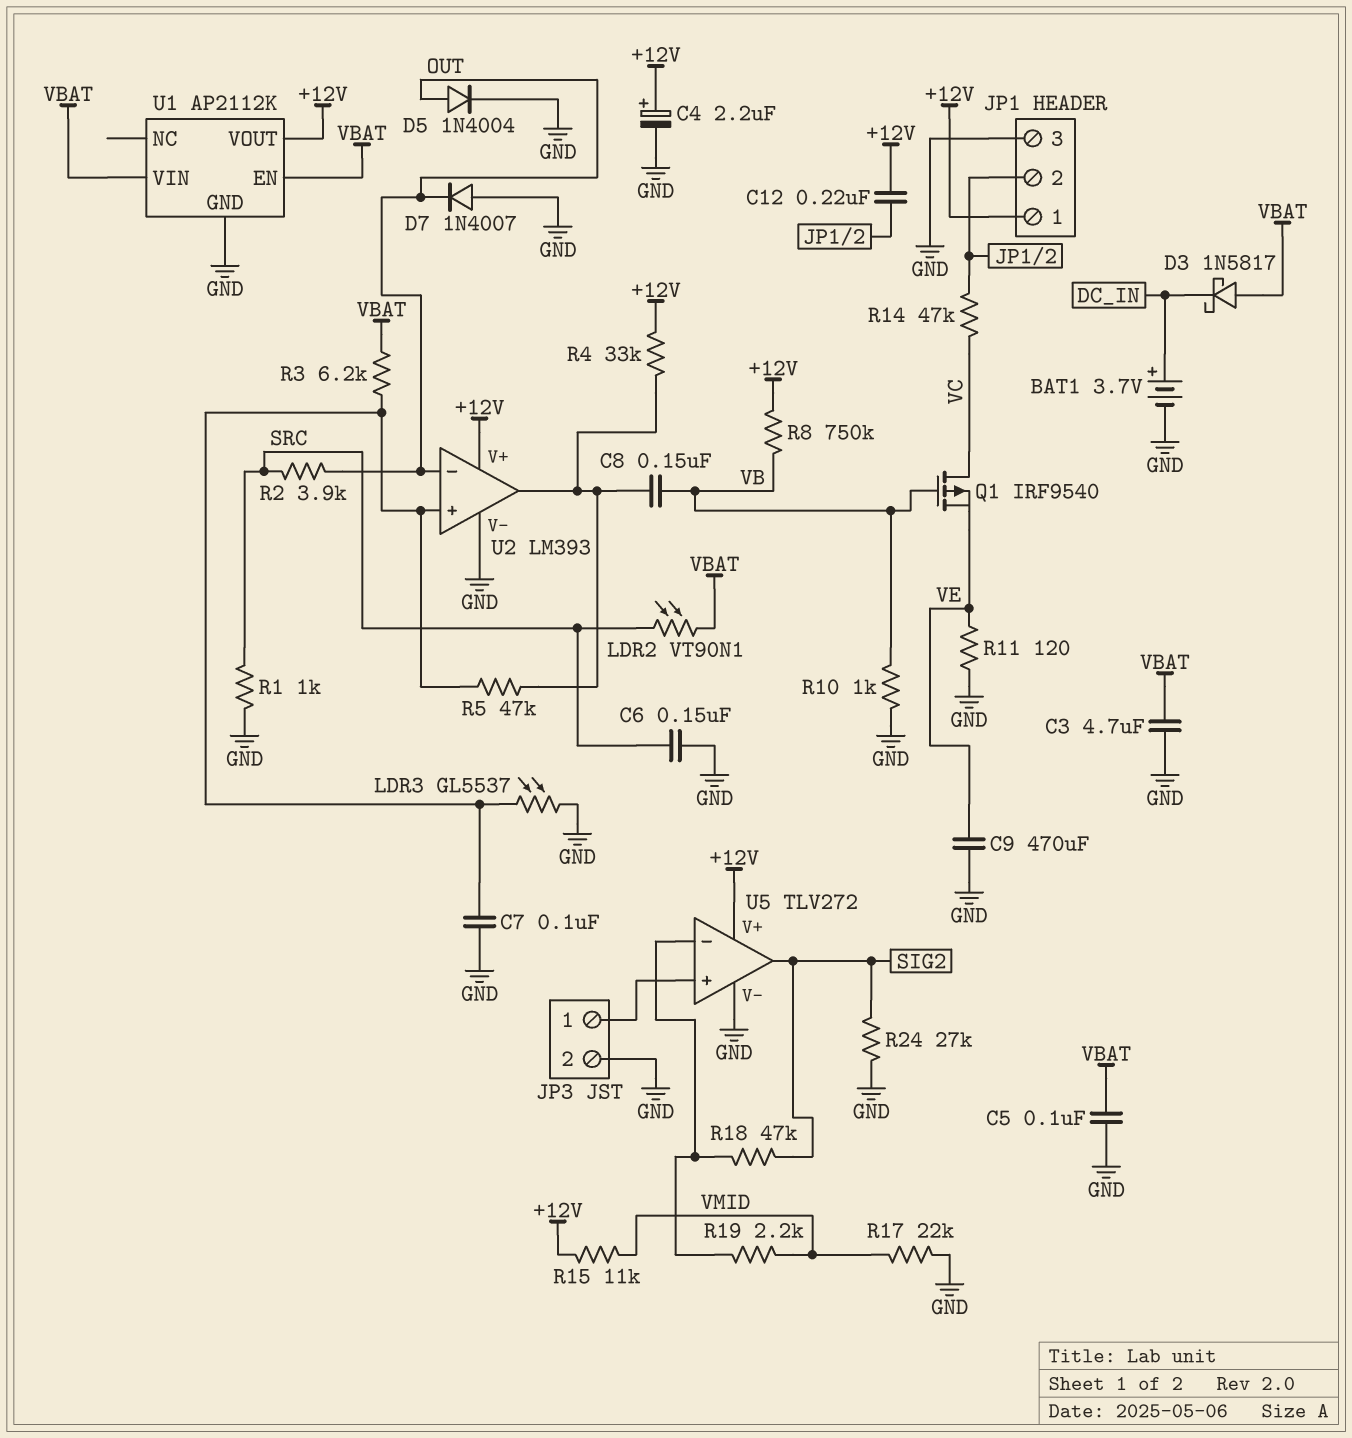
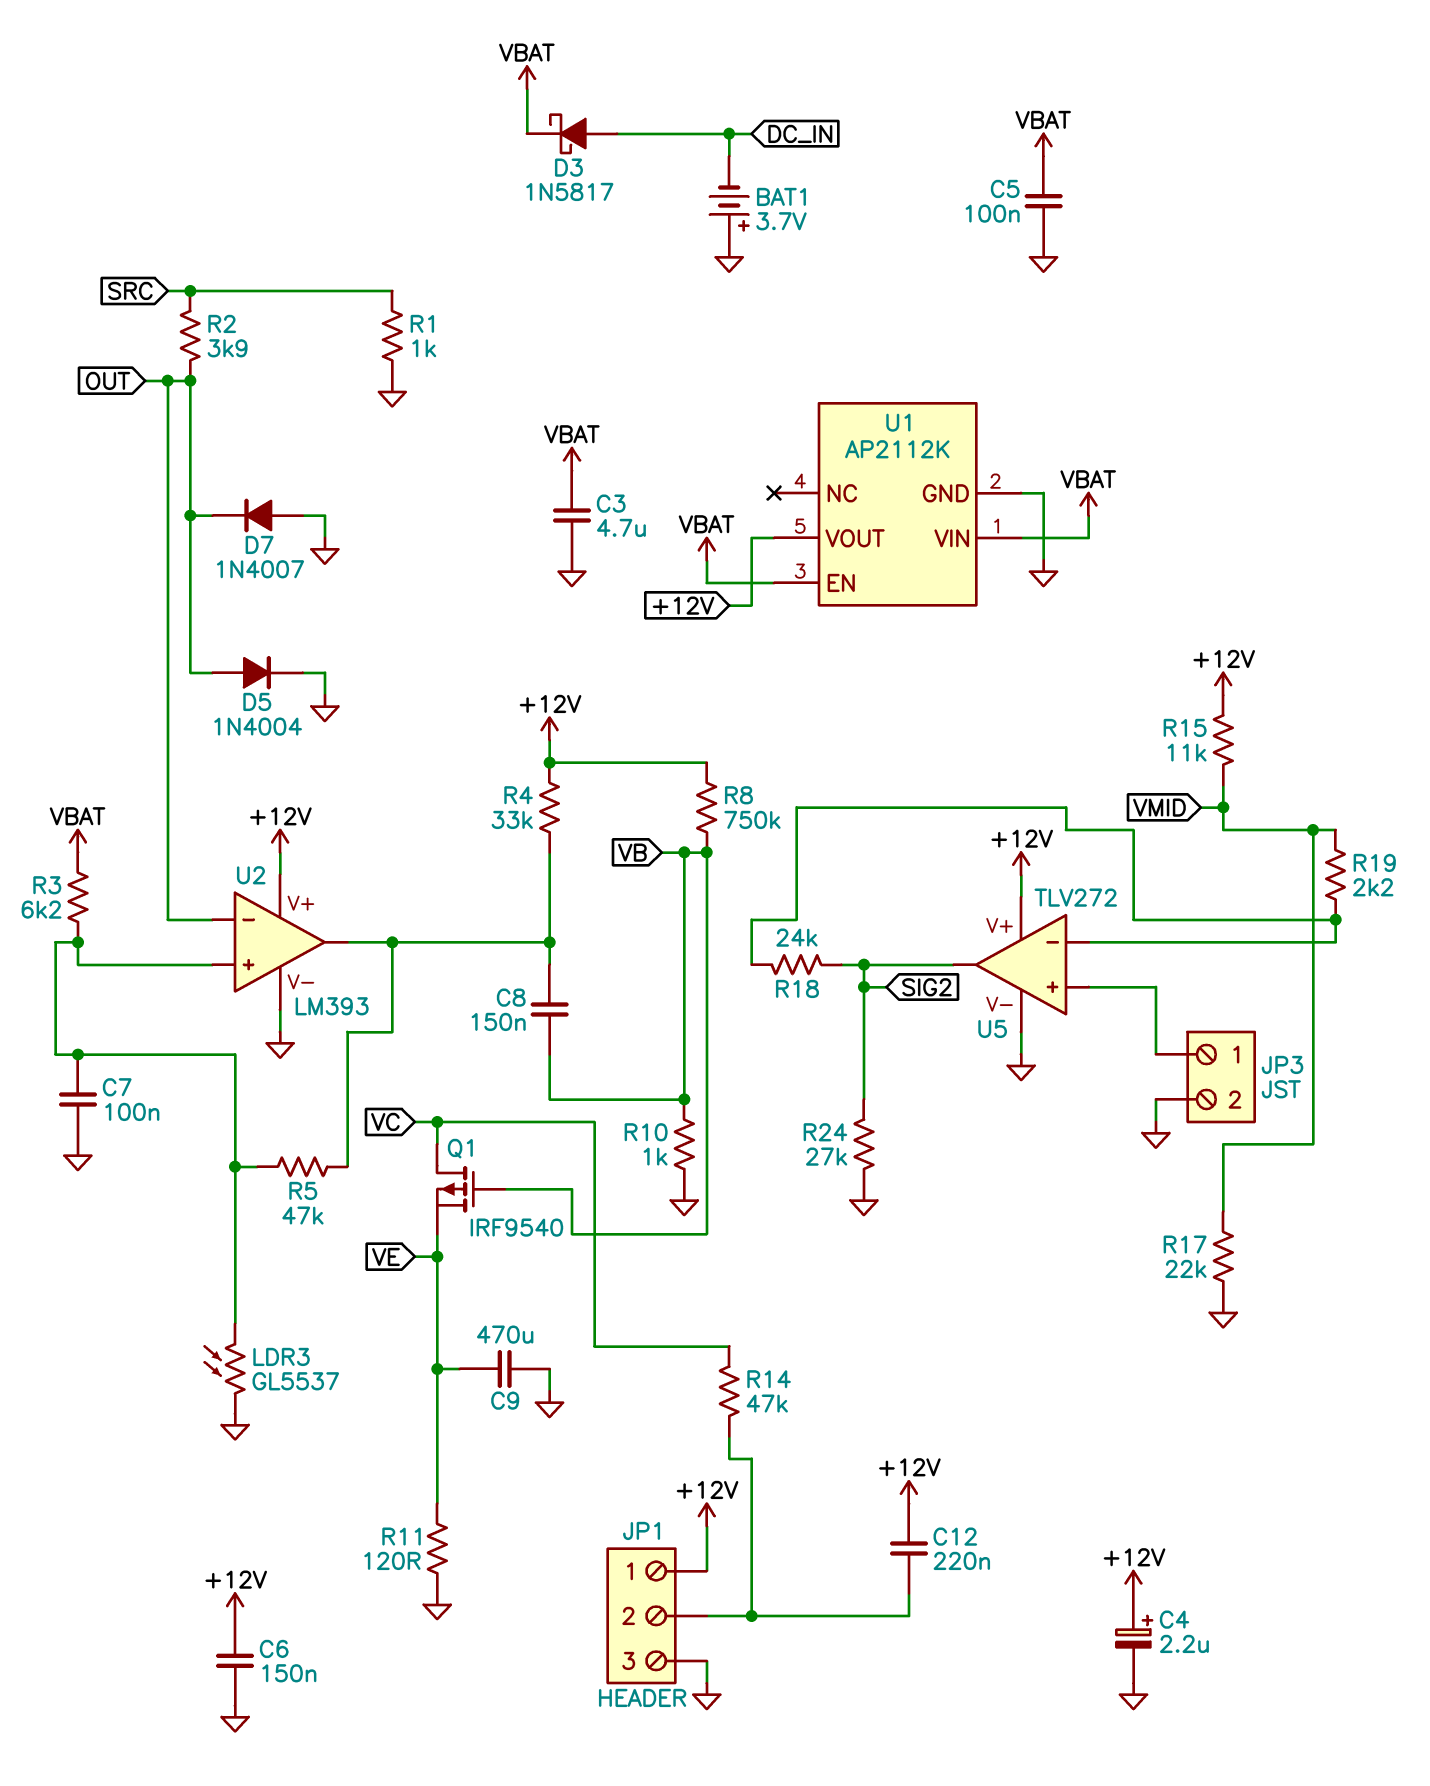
BAT1: 3.7V (plus DC_IN, minus GND) -> 3.7V (plus GND, minus DC_IN)
C6: 150nF (GND, SRC) -> 150nF (+12V, GND)
D3: schottky 1N5817 (A VBAT, K DC_IN) -> schottky 1N5817 (A DC_IN, K VBAT)
LDR2: VT90N1 (SRC, VBAT) -> none
R18: 47k (SIG2, U5/in-) -> 24k (SIG2, U5/in-)

